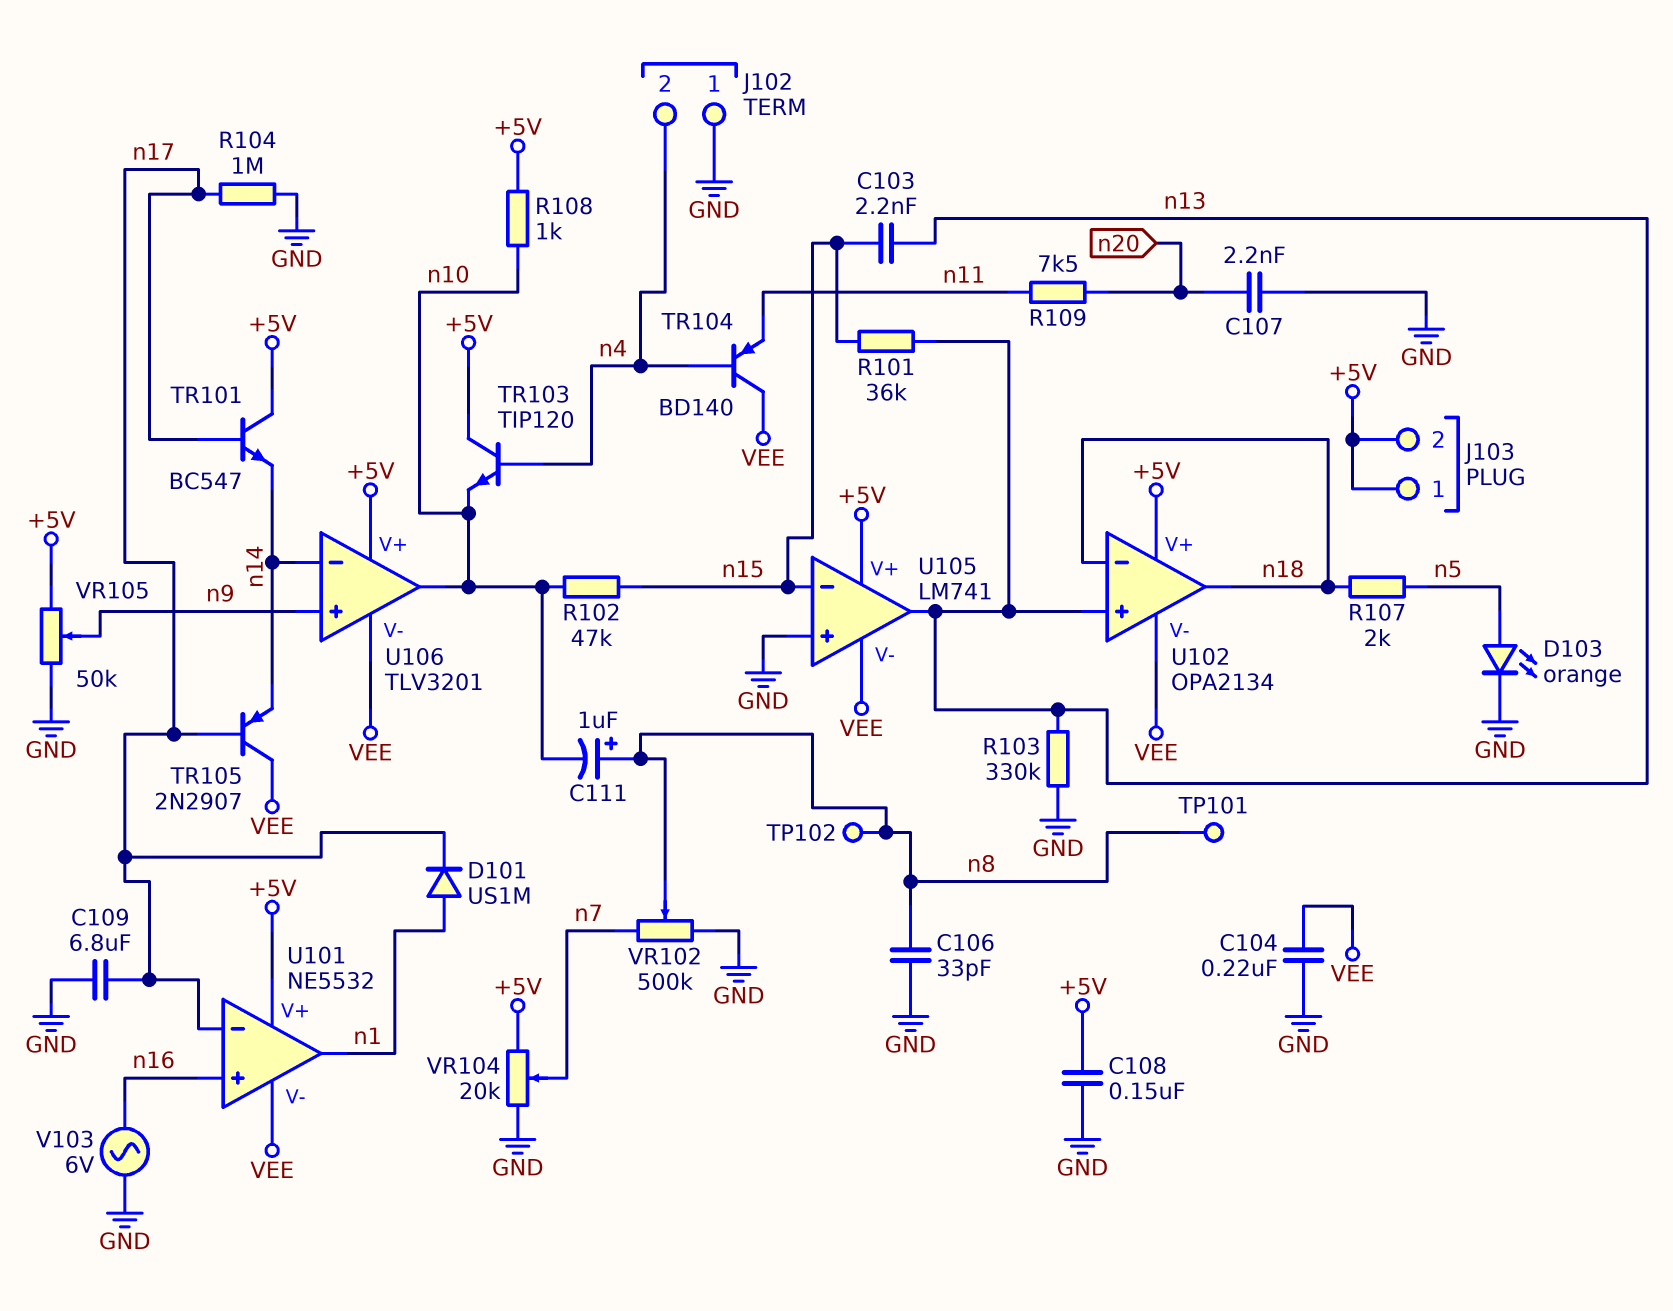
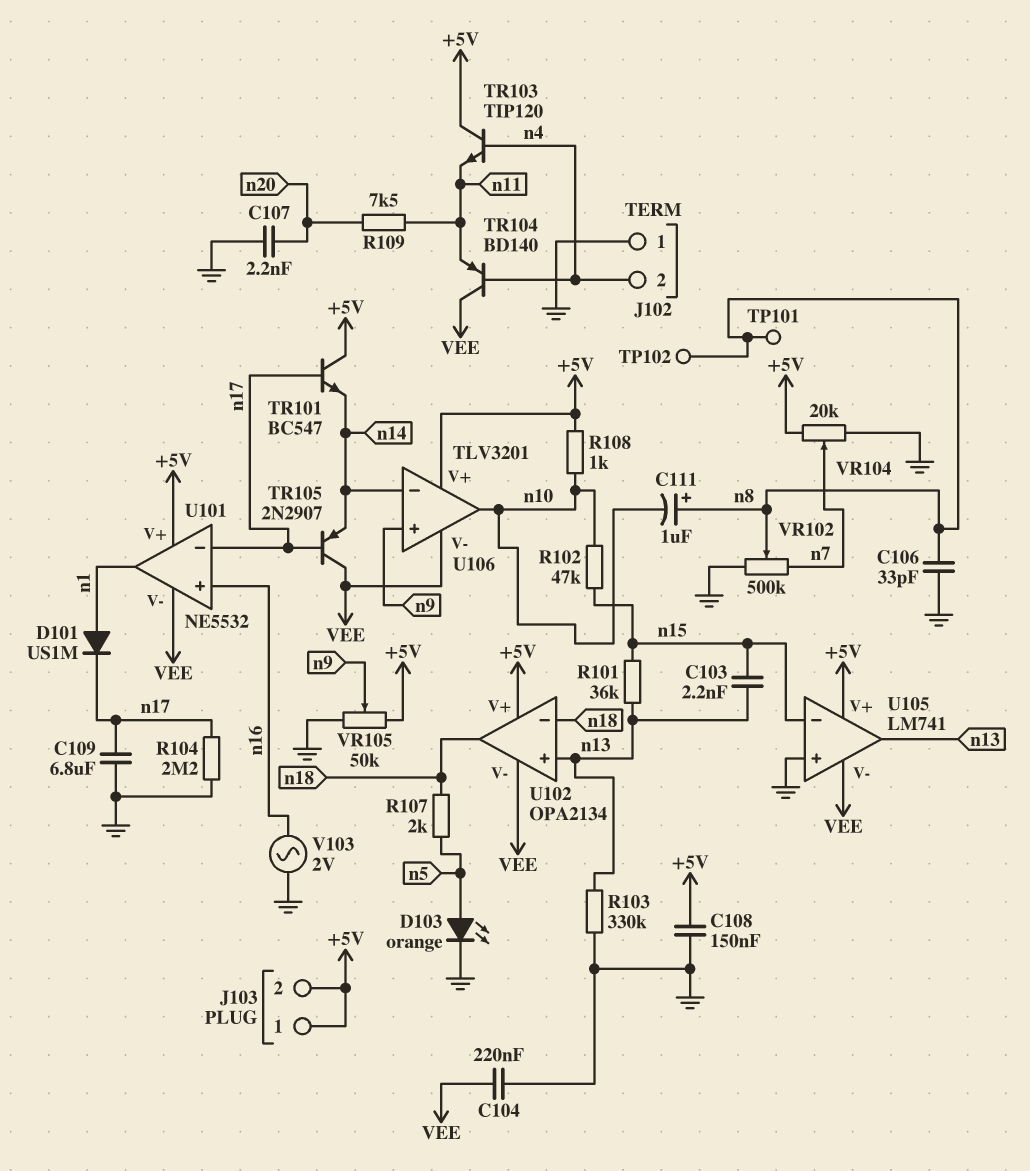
R104: 1M (GND, n17) -> 2.2M (GND, n17)
TR103: NPN TIP120 (B n4, C +5V, E n10) -> NPN TIP120 (B n4, C +5V, E n11)
V103: AC 6V (GND, n16) -> AC 2V (GND, n16)

